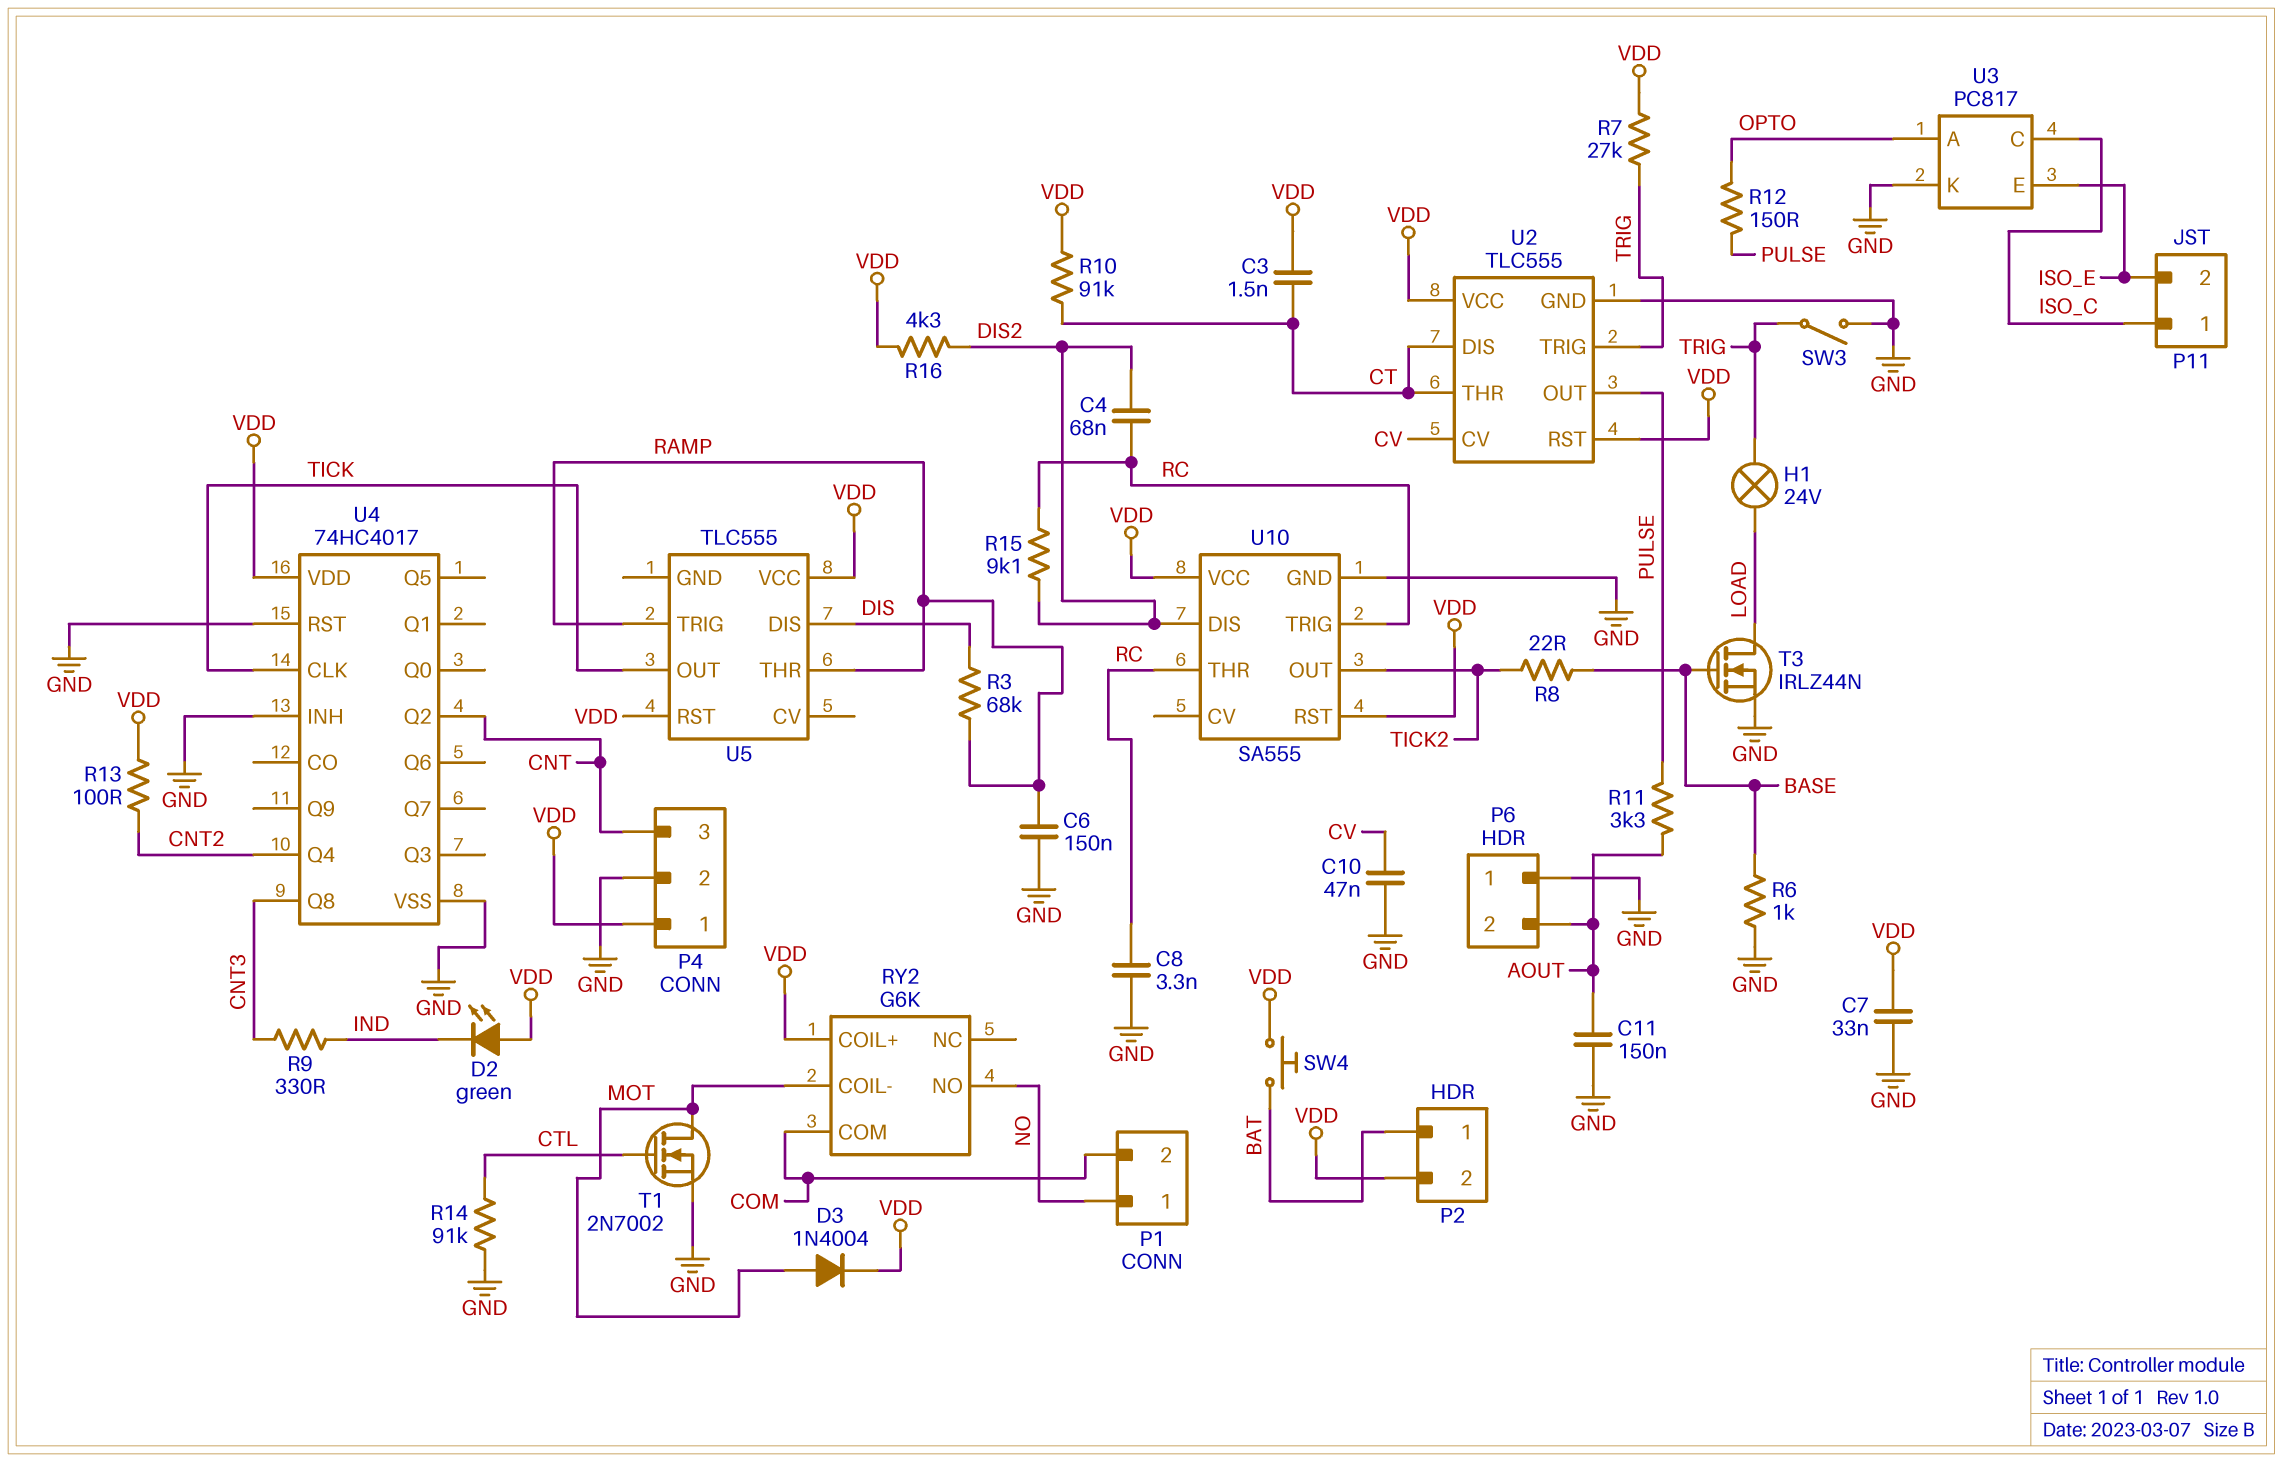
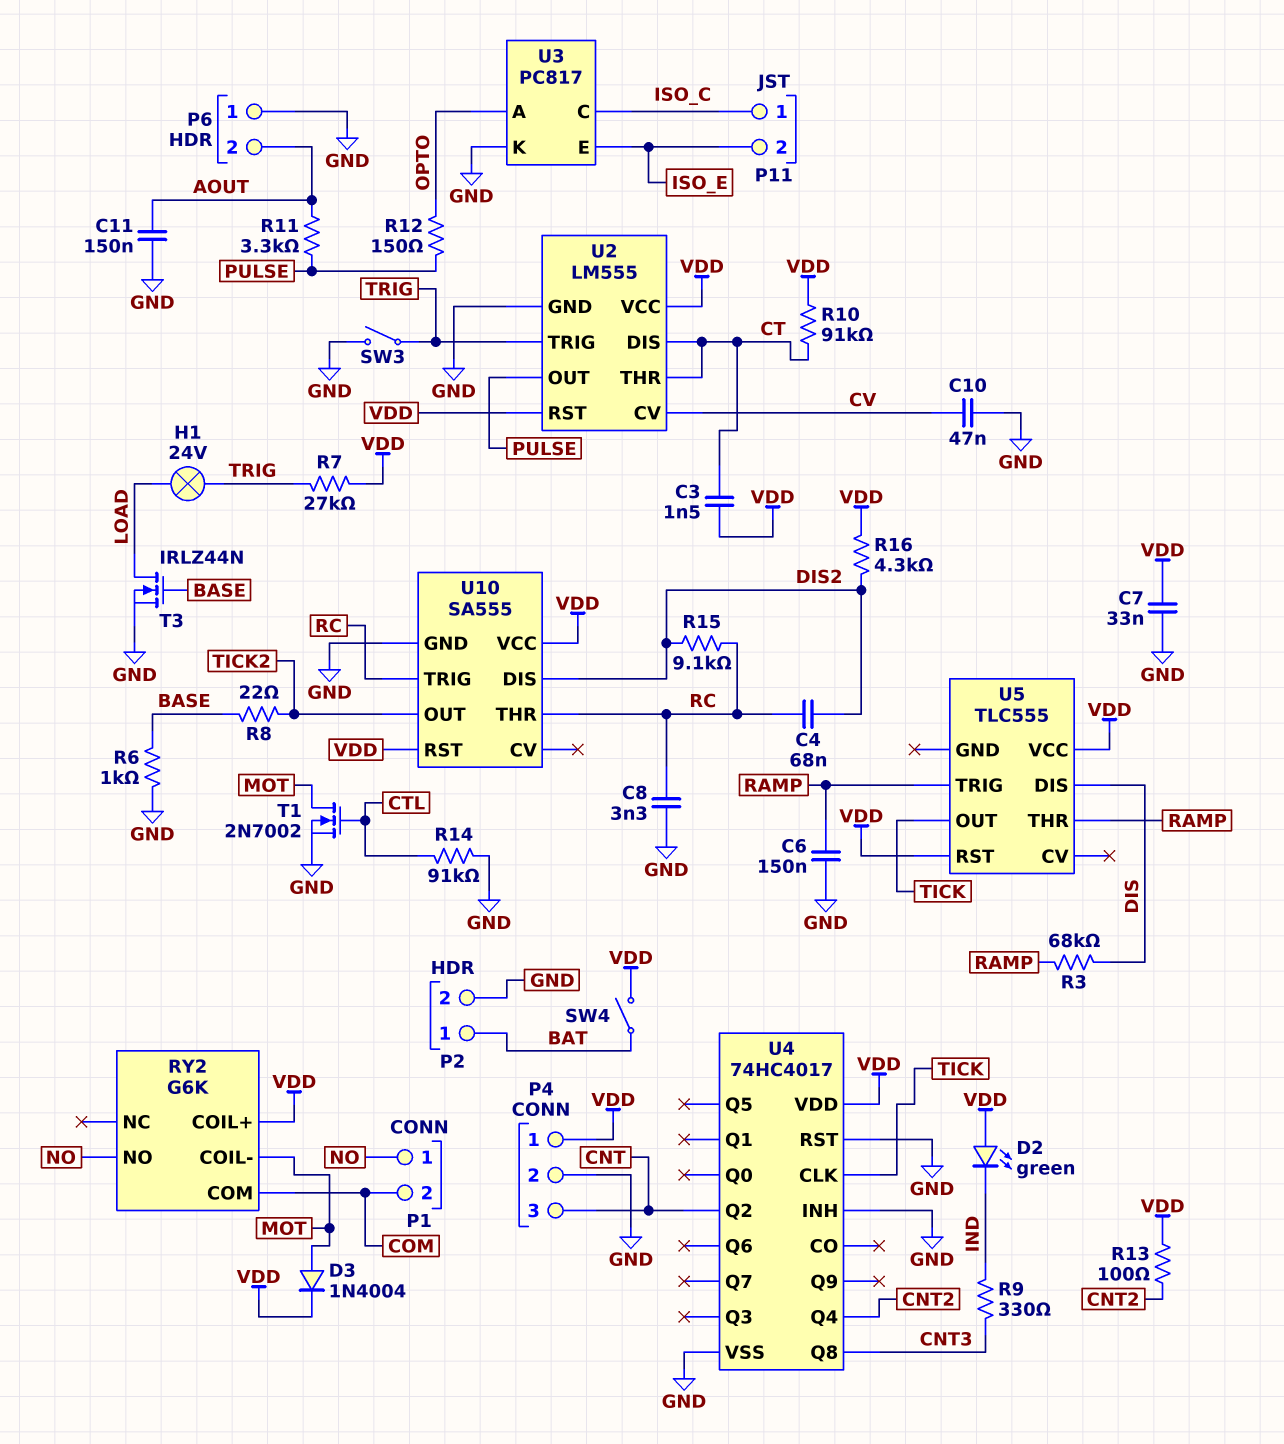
P2 pin 2: VDD -> GND
SW4: button (BAT, VDD) -> switch (BAT, VDD)
U2: TLC555 -> LM555

